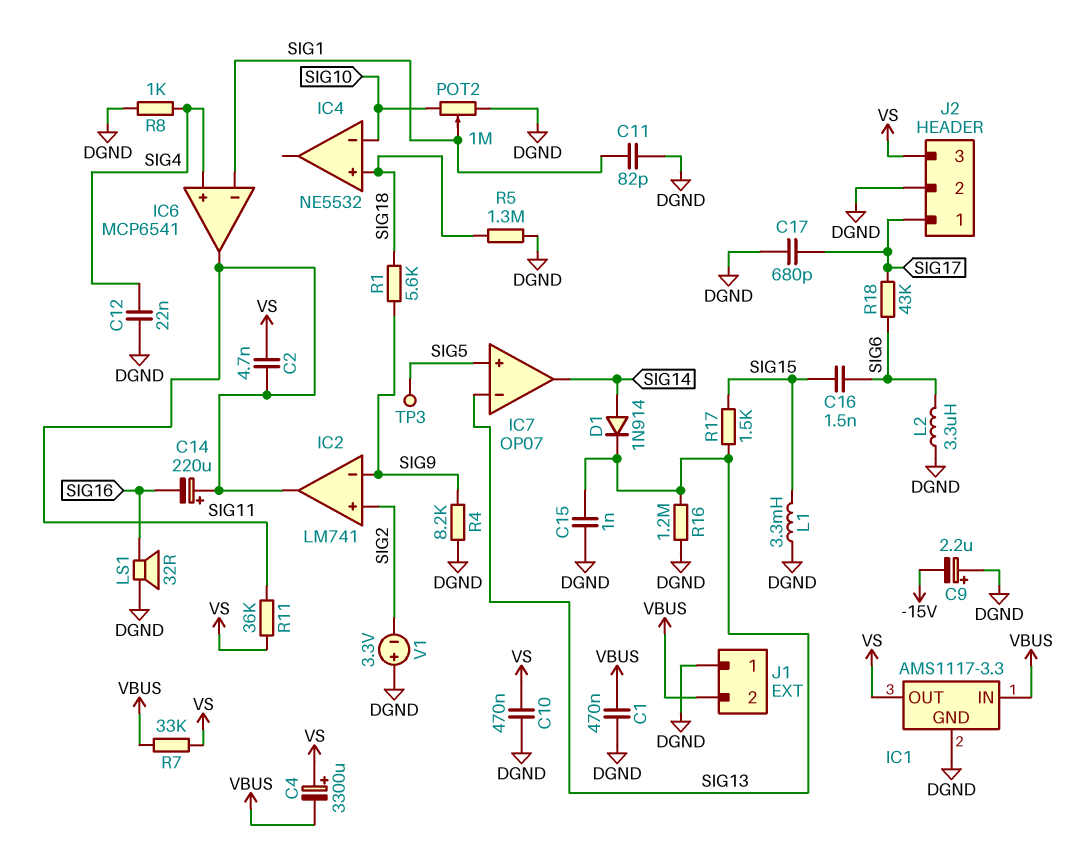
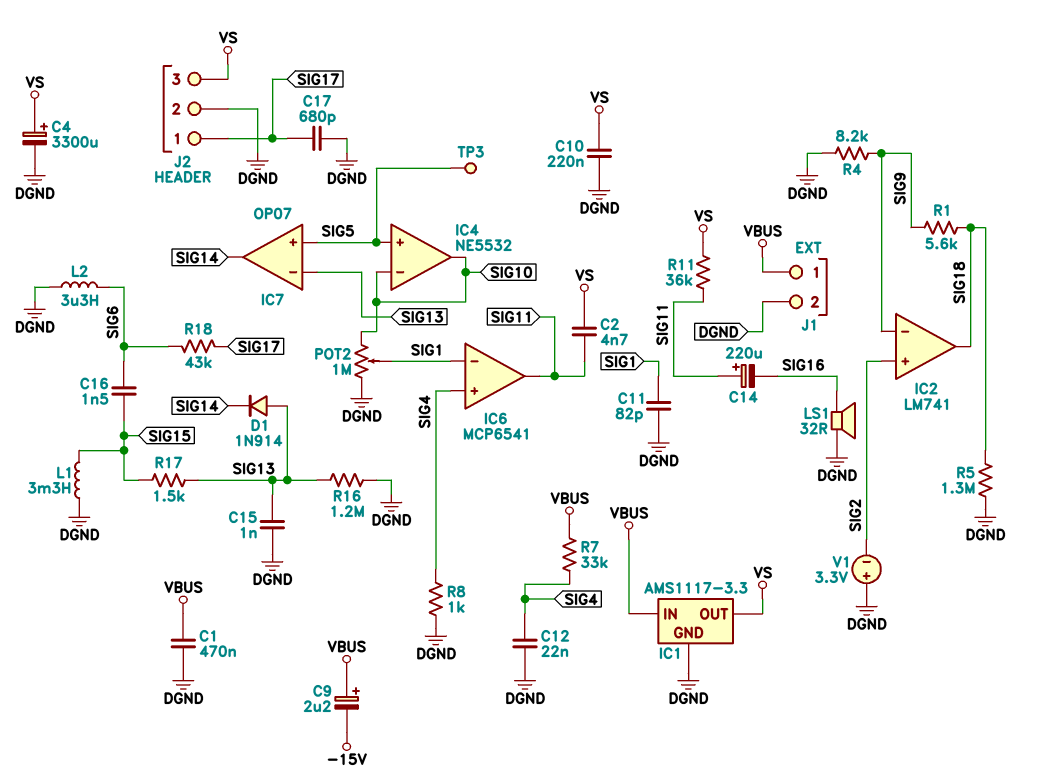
C4: 3300uF (plus VS, minus VBUS) -> 3300uF (plus VS, minus DGND)
C9: 2.2uF (plus DGND, minus -15V) -> 2.2uF (plus VBUS, minus -15V)
C10: 470nF (DGND, VS) -> 220nF (DGND, VS)
D1: diode 1N914 (A SIG14, K SIG13) -> diode 1N914 (A SIG13, K SIG14)
IC2 pin out: SIG11 -> SIG18
IC4 pin in+: SIG18 -> SIG5
IC4 pin out: none -> SIG10
J1 pin 1: DGND -> VBUS
J1 pin 2: VBUS -> DGND
R7: 33k (VBUS, VS) -> 33k (SIG4, VBUS)

